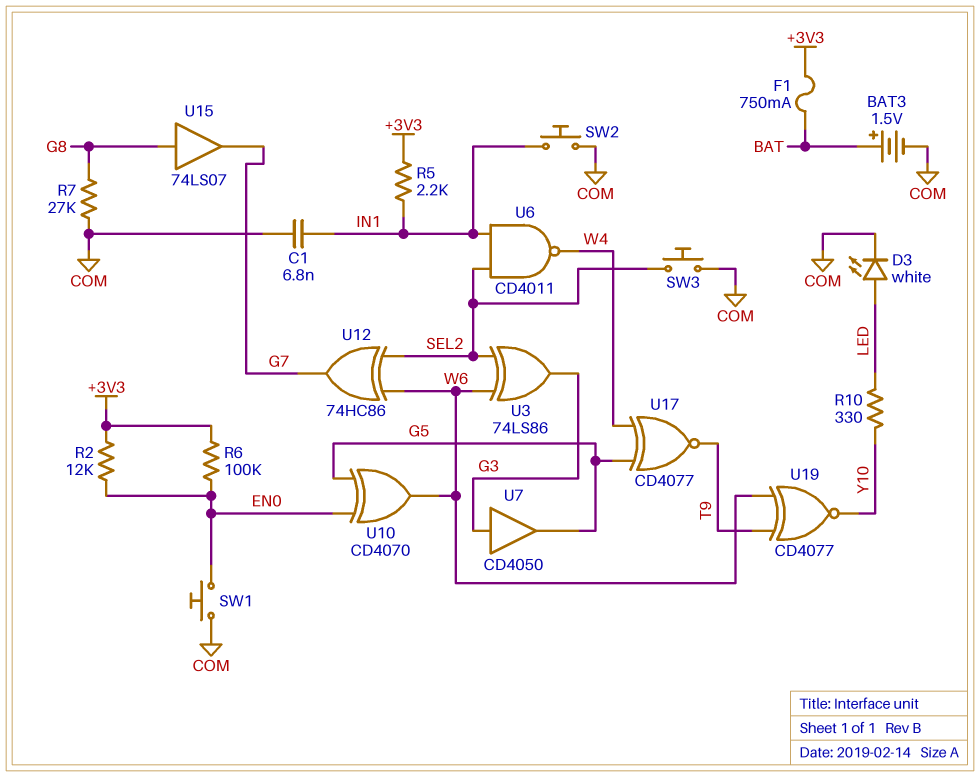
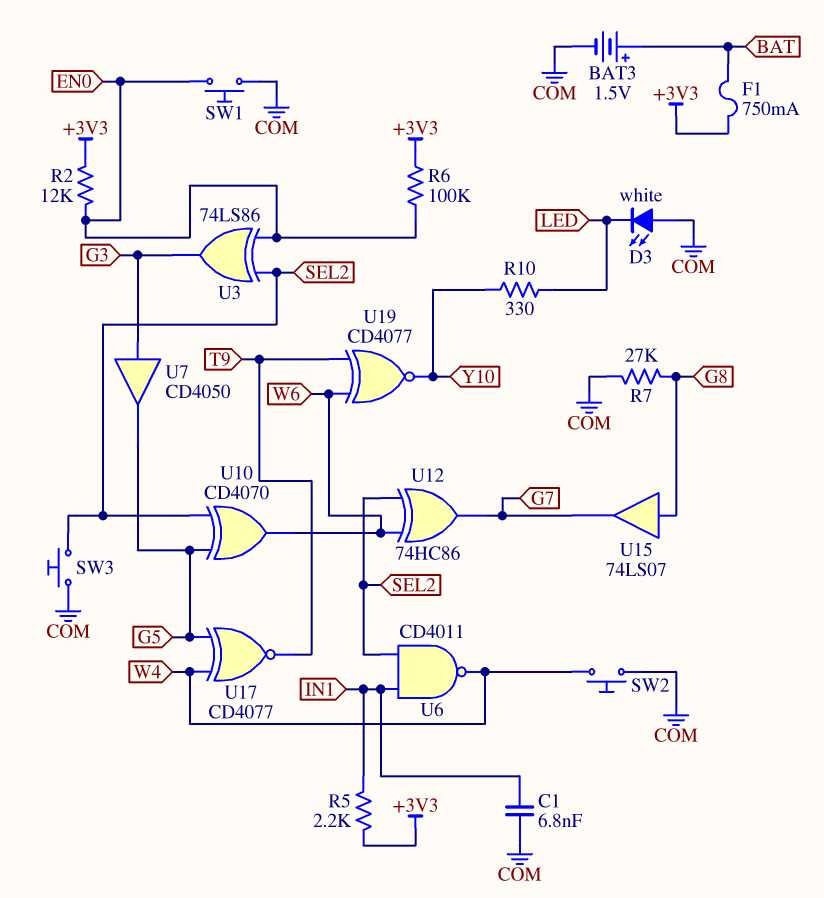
D3: LED white (A LED, K COM) -> LED white (A COM, K LED)
SW2: button (COM, IN1) -> button (COM, W4)
U3: XOR 74LS86 (in SEL2, in W6, out G3) -> XOR 74LS86 (in EN0, in SEL2, out G3)
U10: XOR CD4070 (in EN0, in G5, out W6) -> XOR CD4070 (in G5, in SEL2, out W6)

